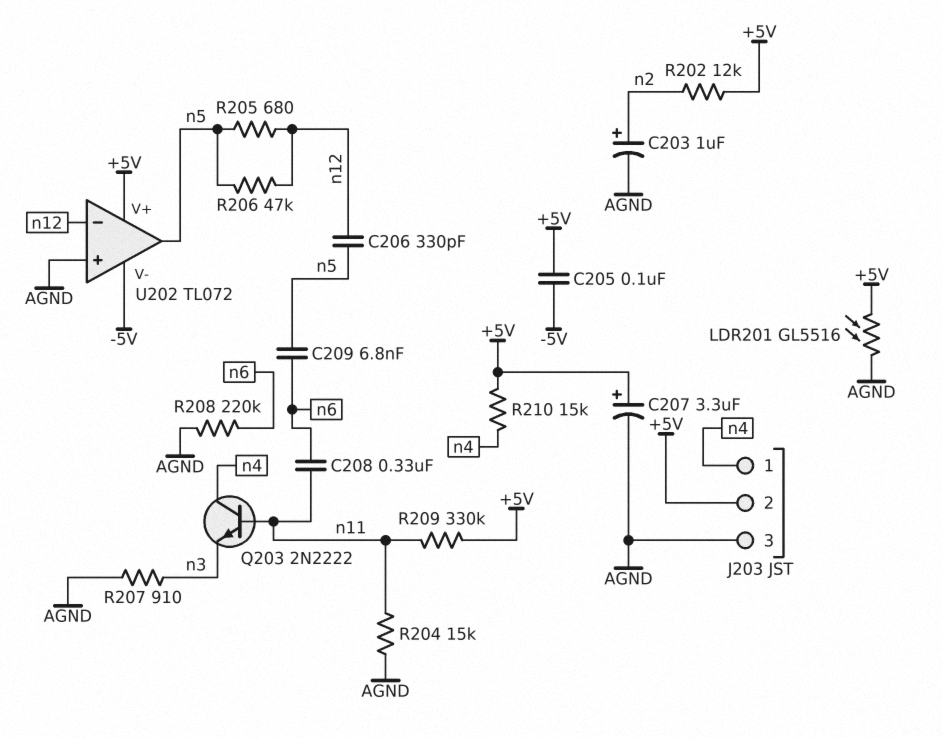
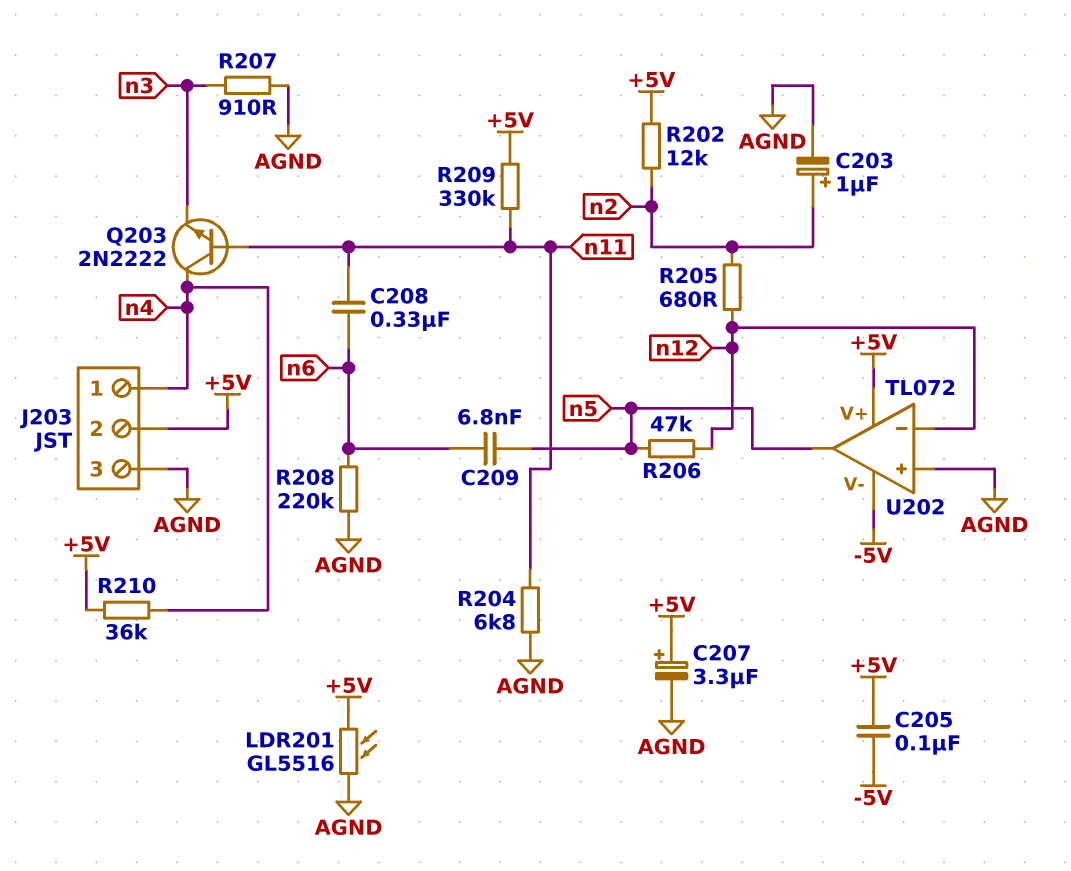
C206: 330pF (n5, n12) -> none
R204: 15k (AGND, n11) -> 6.8k (AGND, n11)
R205: 680 (n5, n12) -> 680 (n2, n12)
R210: 15k (+5V, n4) -> 36k (+5V, n4)

